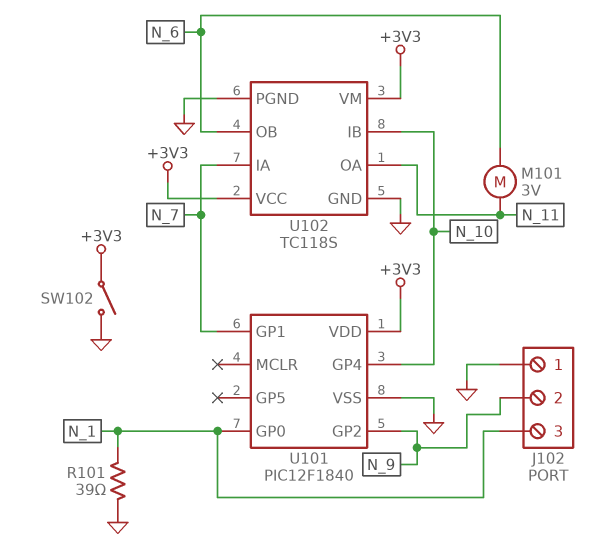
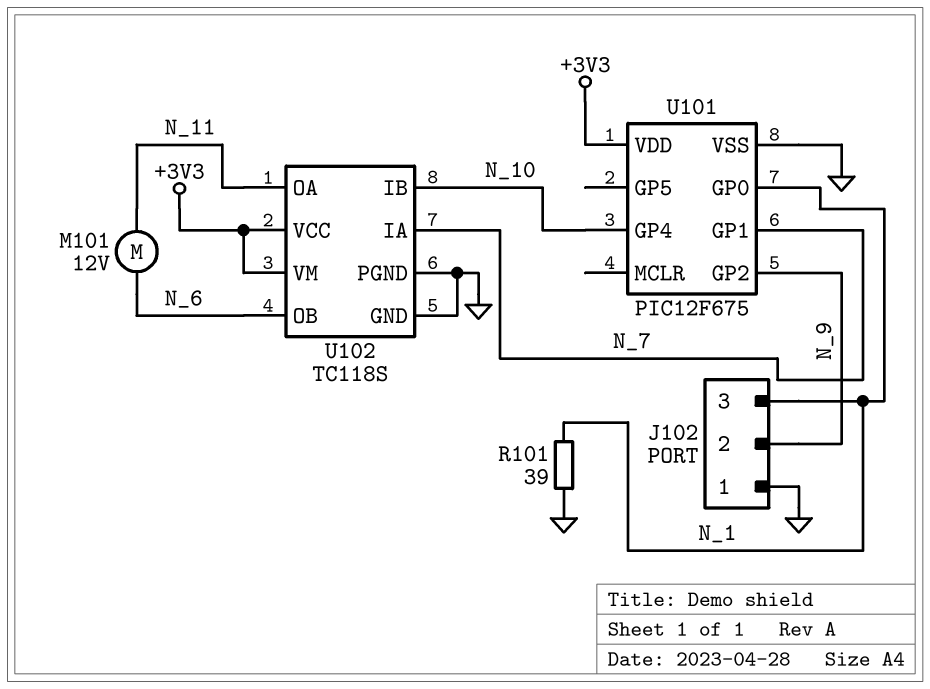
M101: motor 3V (N_6, N_11) -> motor 12V (N_6, N_11)
SW102: switch (+3V3, GND) -> none
U101: PIC12F1840 -> PIC12F675

